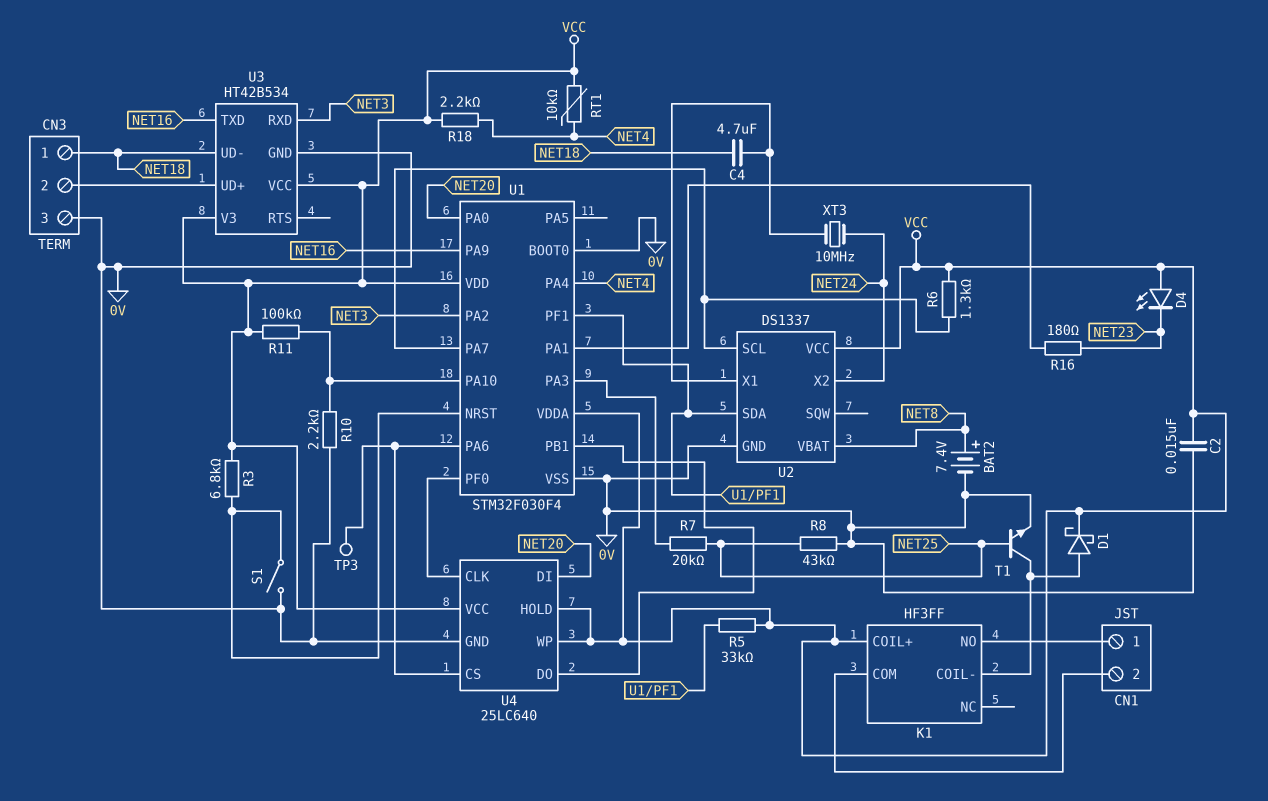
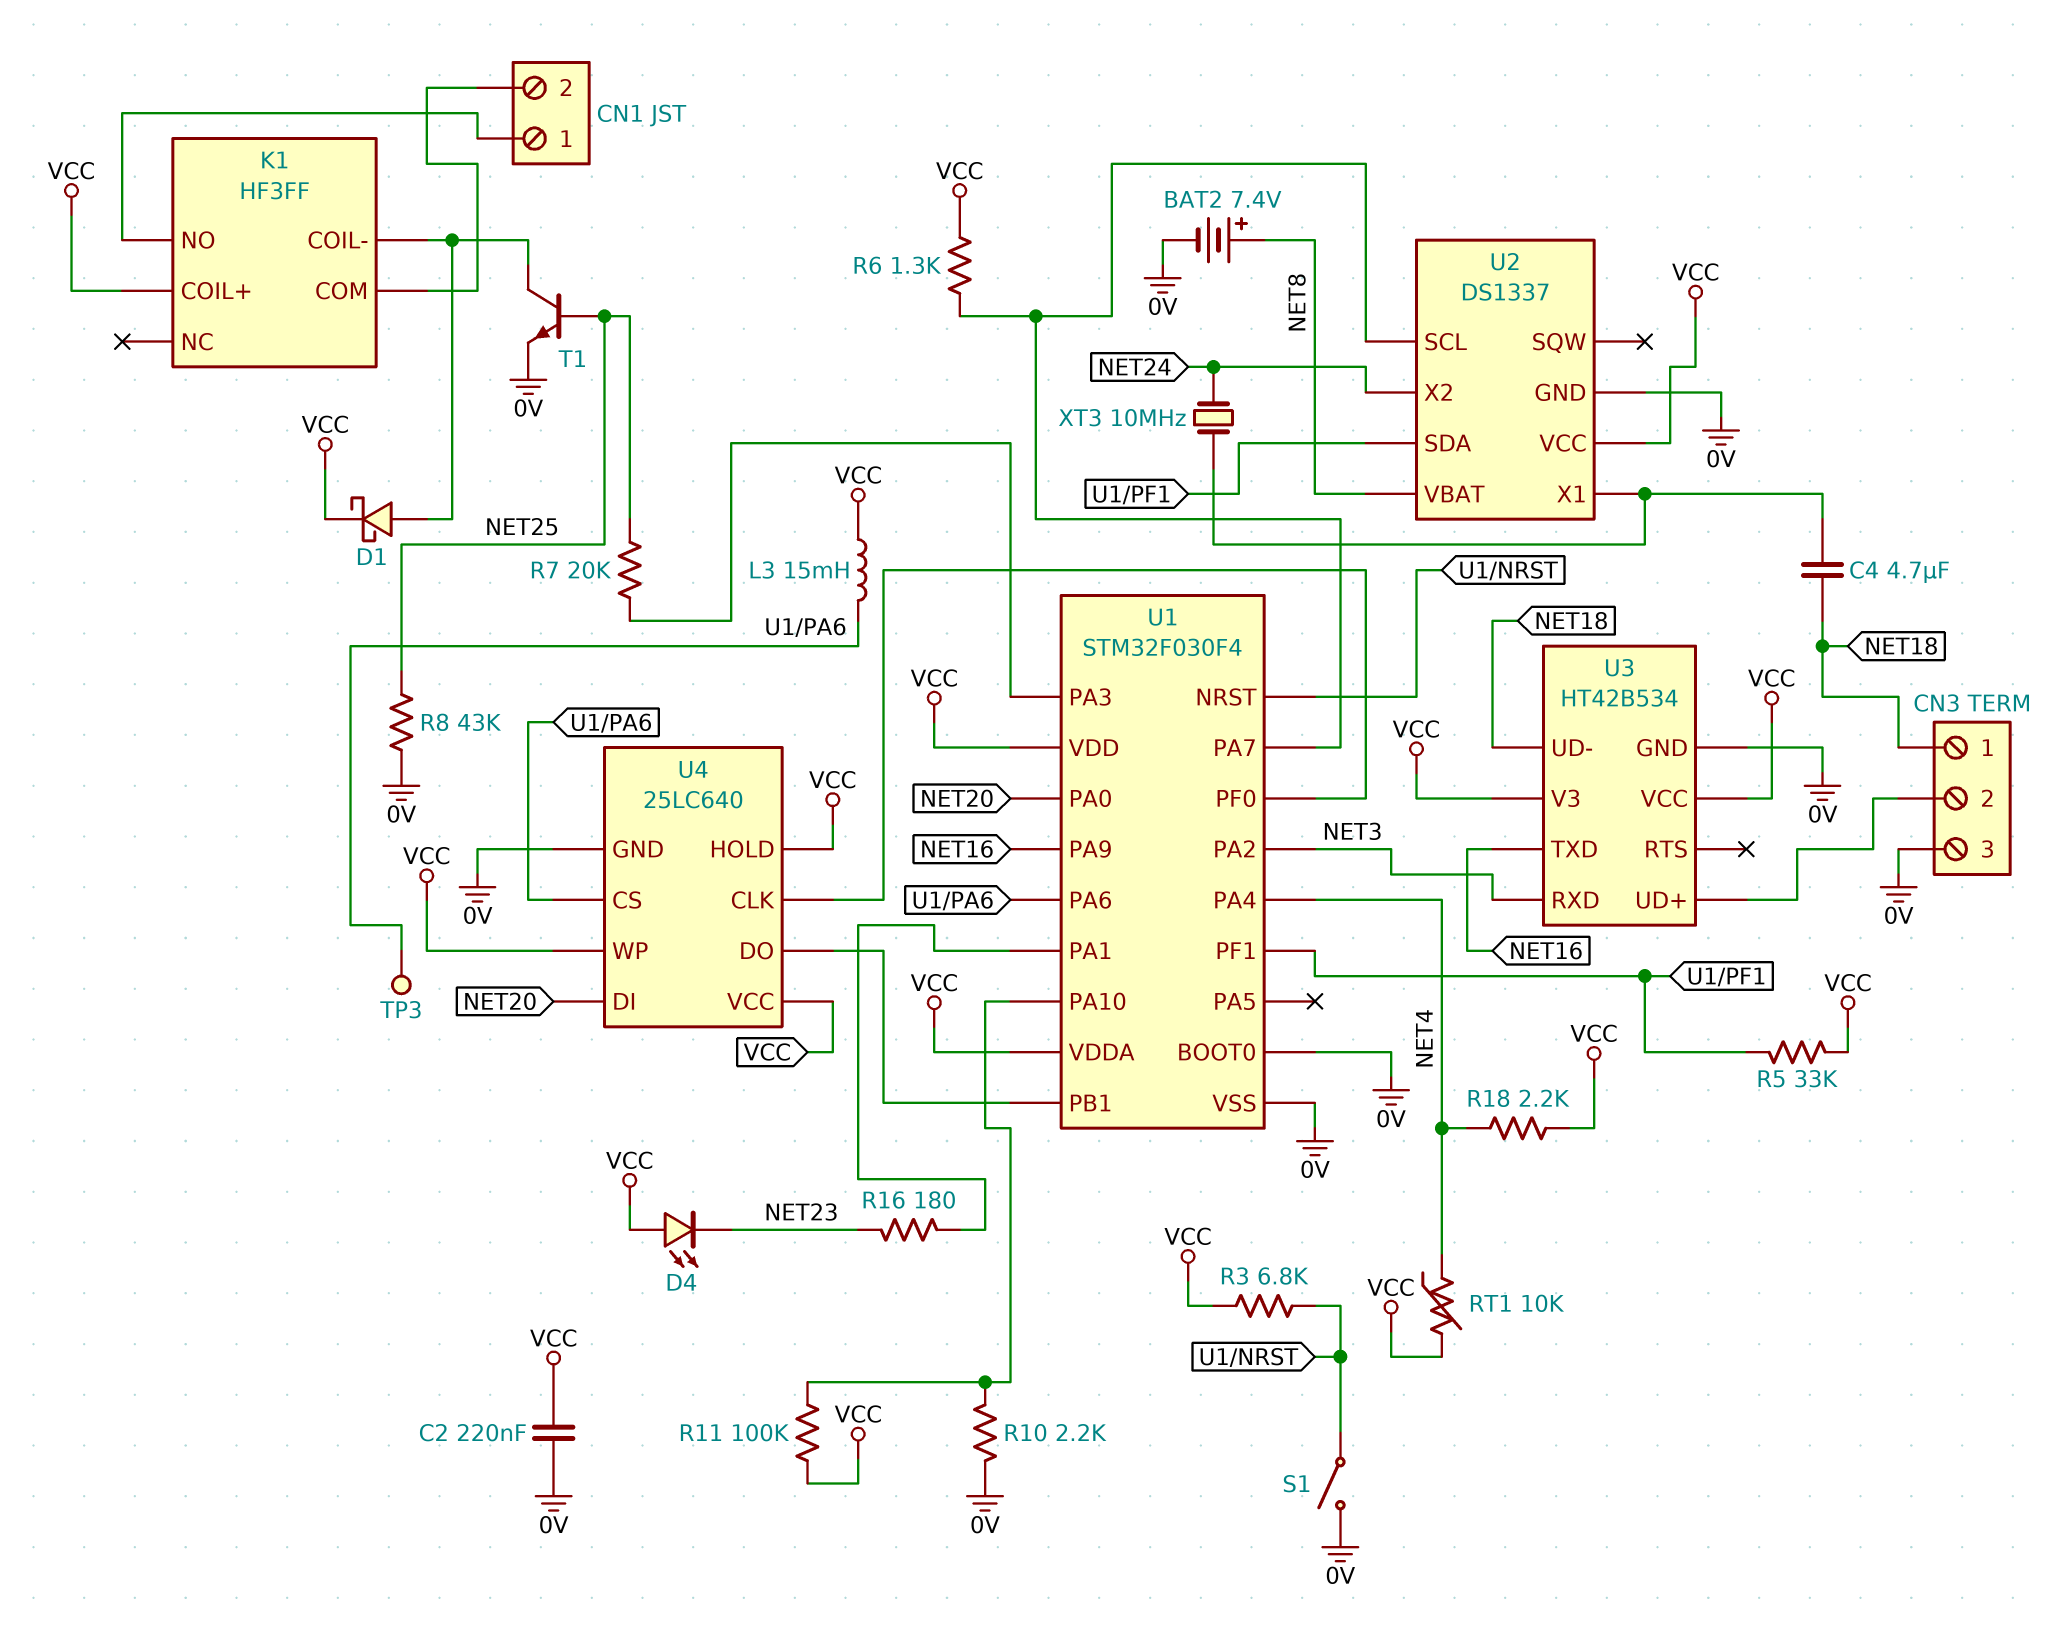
C2: 15nF (0V, VCC) -> 220nF (0V, VCC)
L3: none -> 15mH (U1/PA6, VCC)

